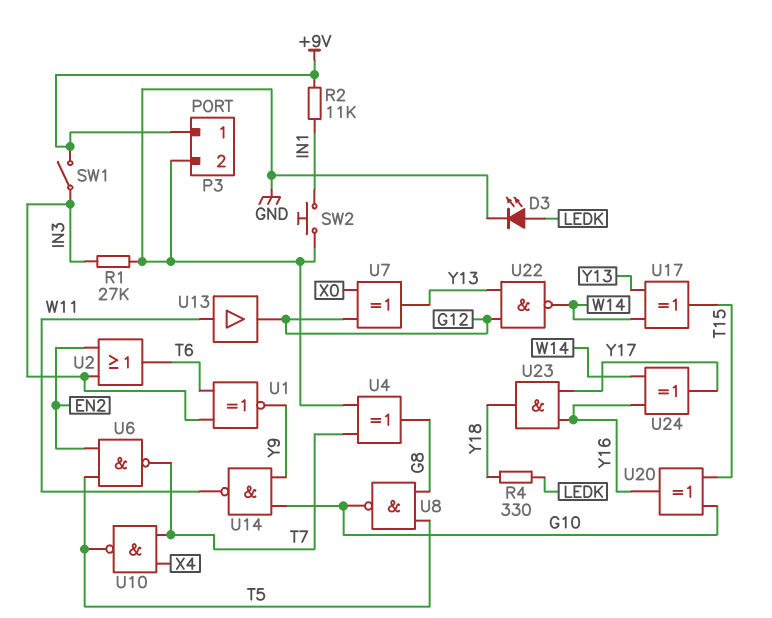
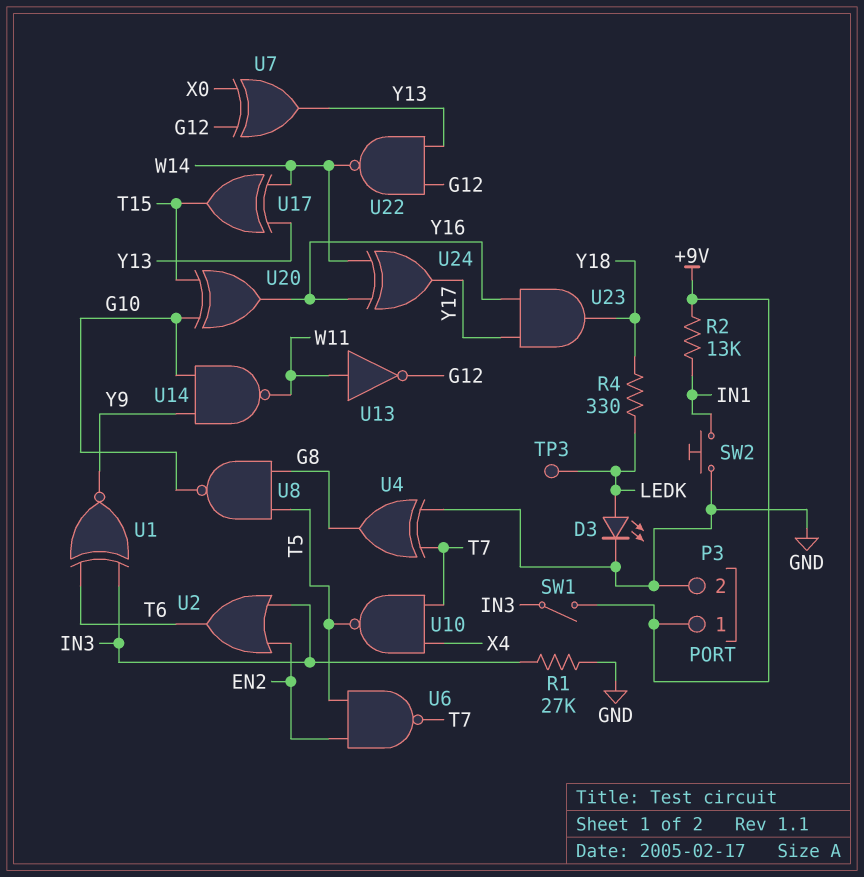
R2: 11k (+9V, IN1) -> 13k (+9V, IN1)
TP3: none -> test point (LEDK)
U13: buffer (in W11, out G12) -> NOT (in W11, out G12)

